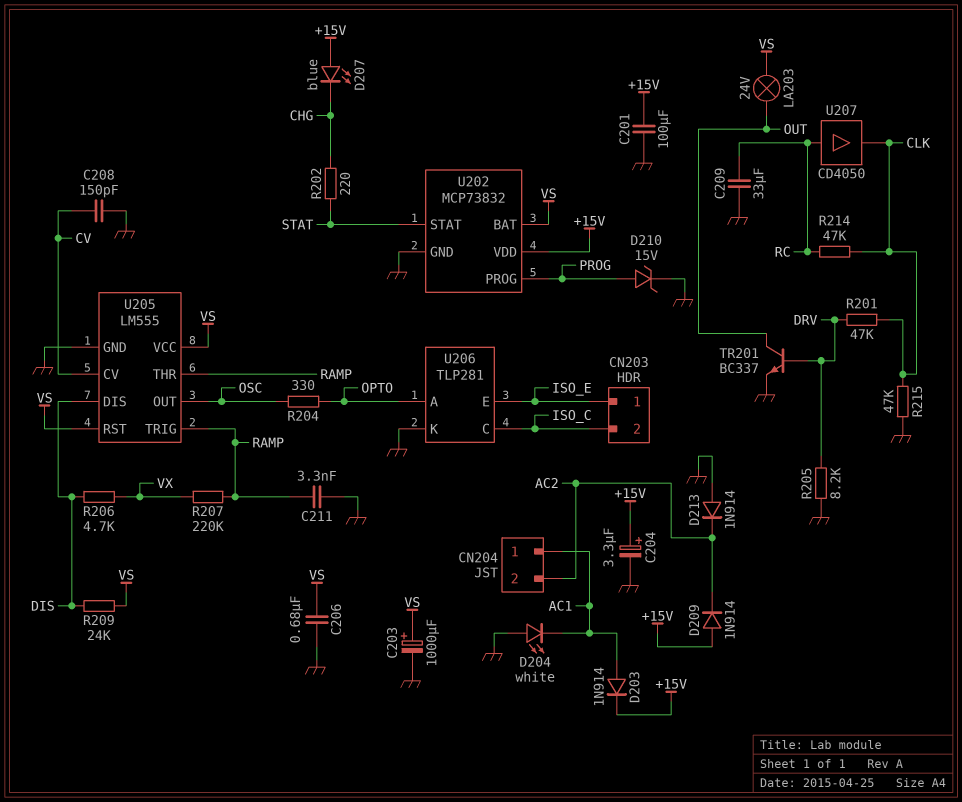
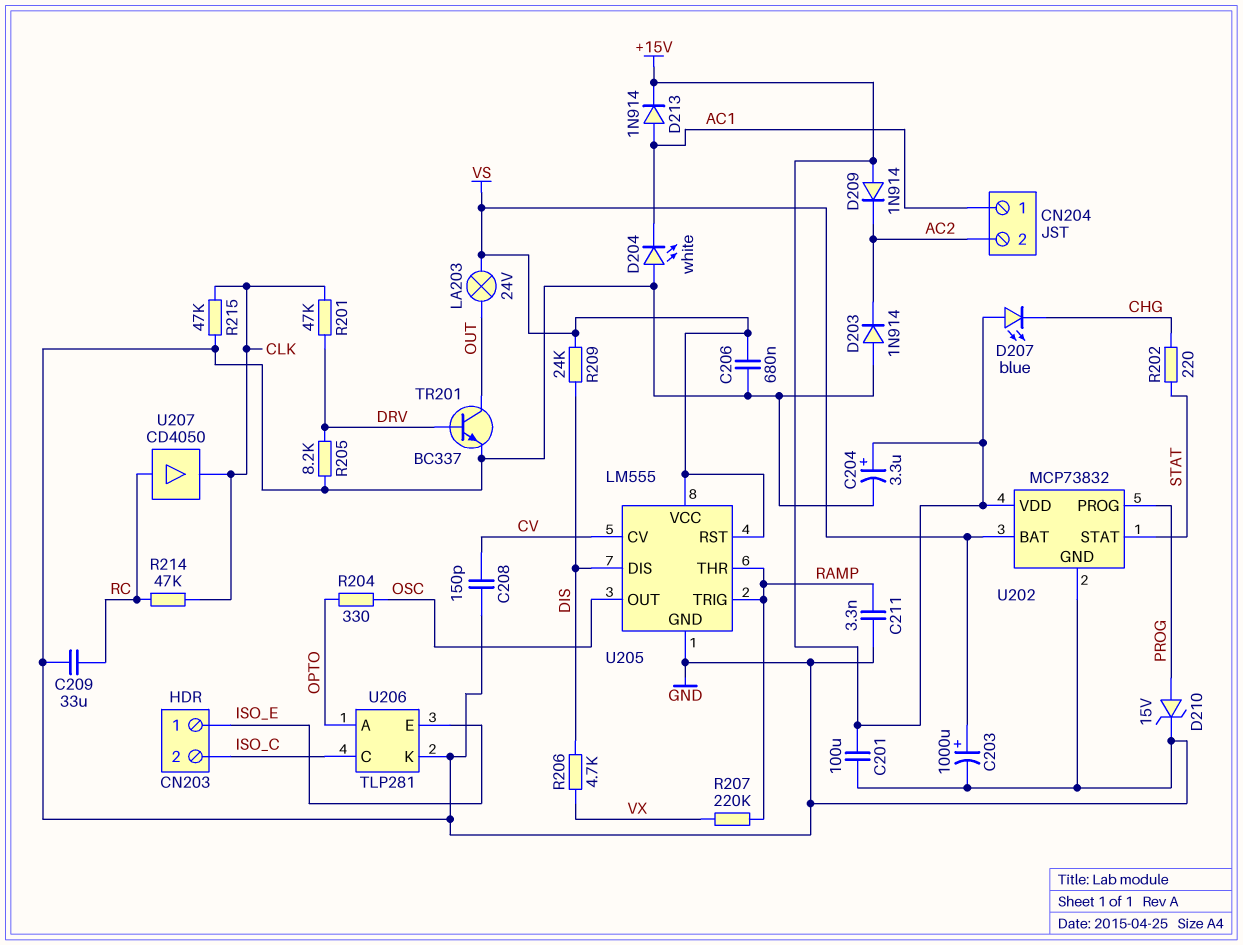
D203: diode 1N914 (A AC1, K +15V) -> diode 1N914 (A GND, K AC2)
D213: diode 1N914 (A GND, K AC2) -> diode 1N914 (A AC1, K +15V)

